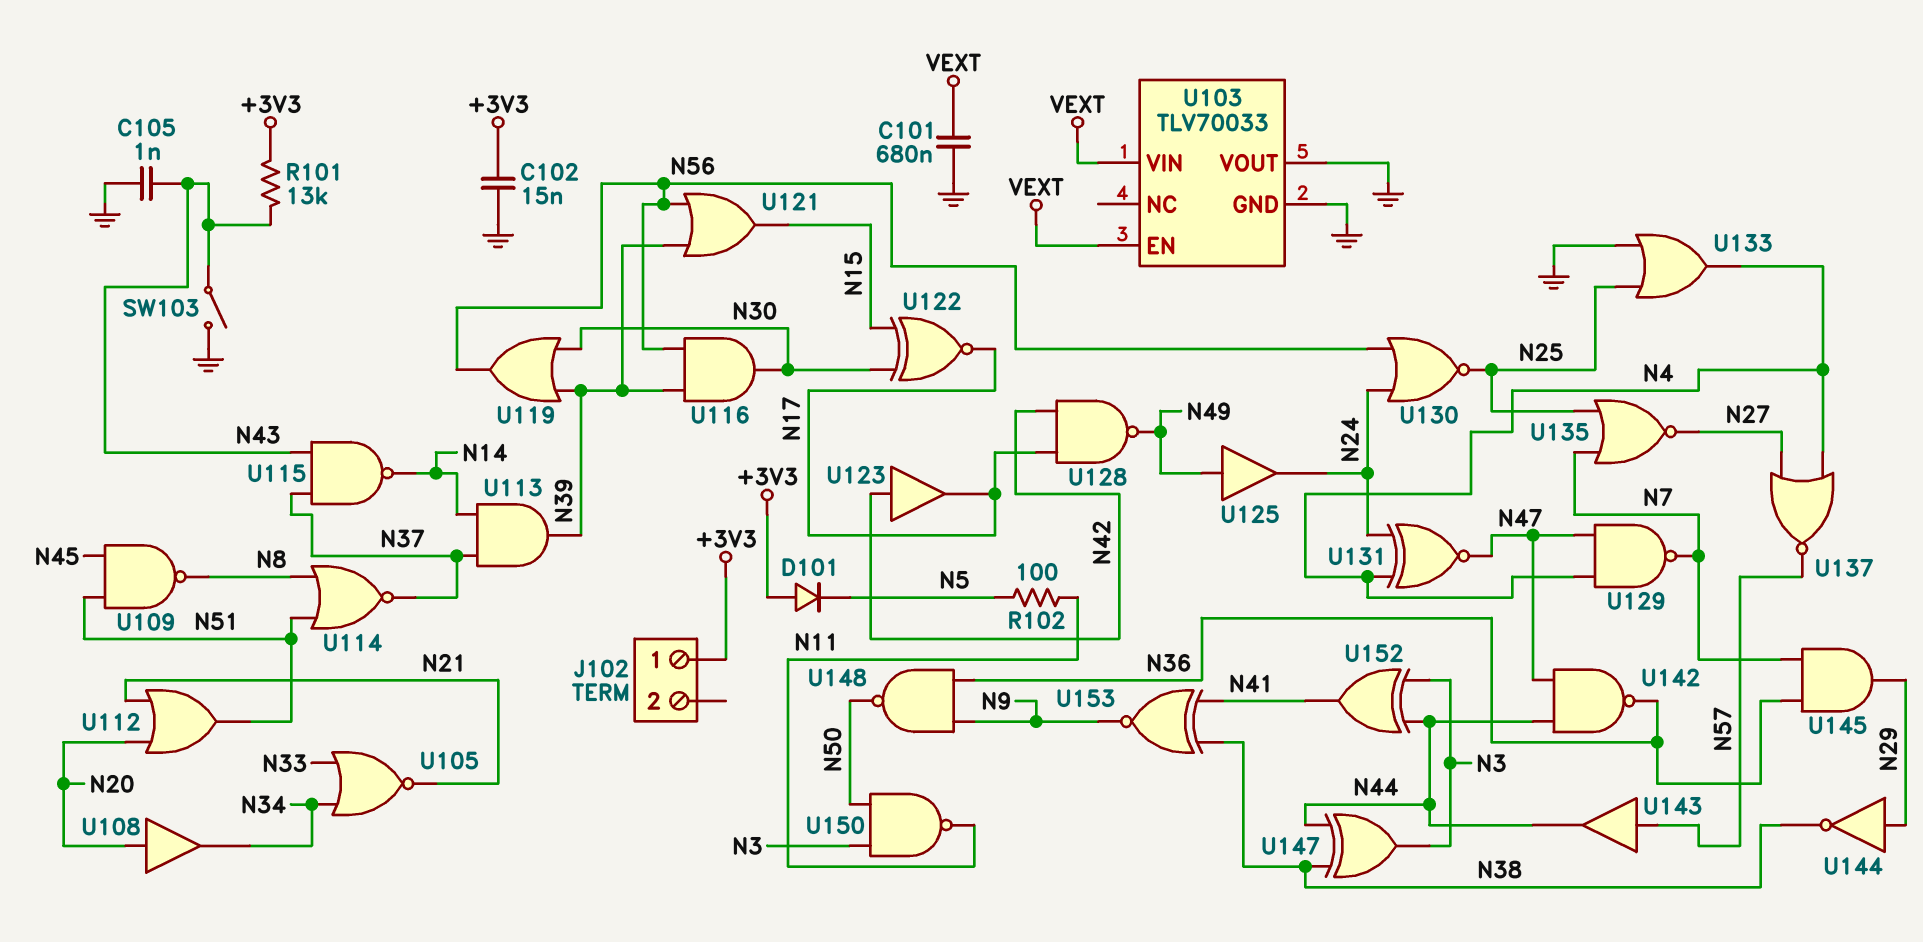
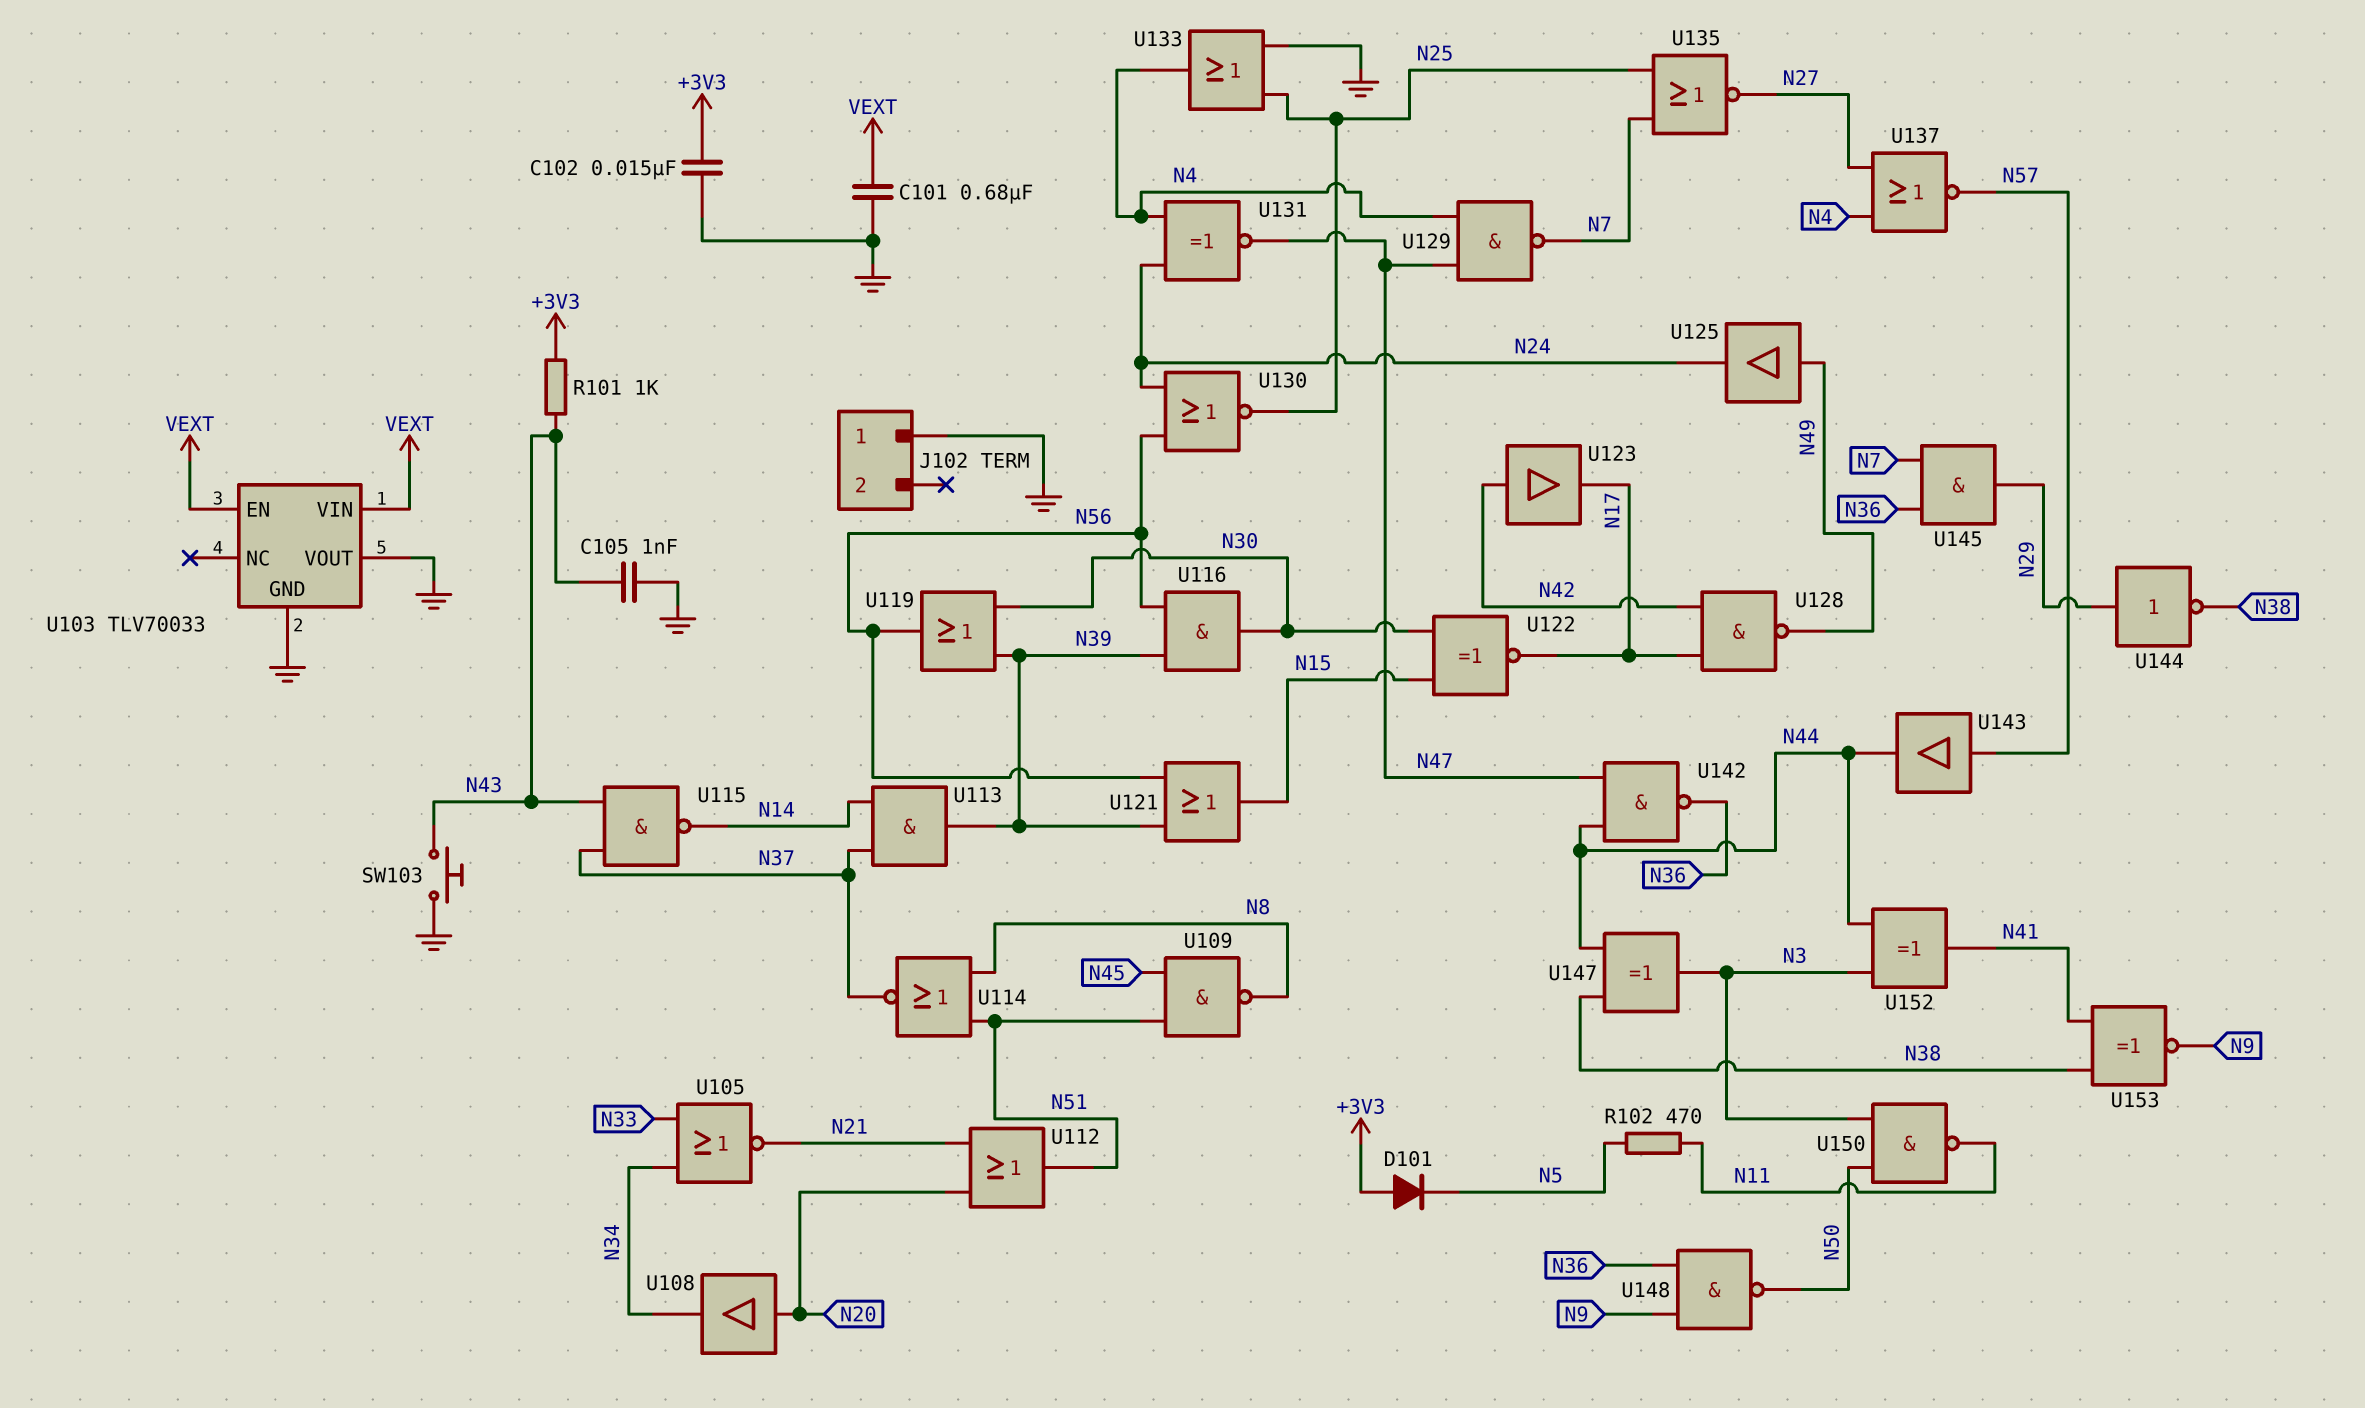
J102 pin 1: +3V3 -> GND
R101: 13k (+3V3, N43) -> 1k (+3V3, N43)
R102: 100 (N5, N11) -> 470 (N5, N11)
SW103: switch (GND, N43) -> button (GND, N43)

